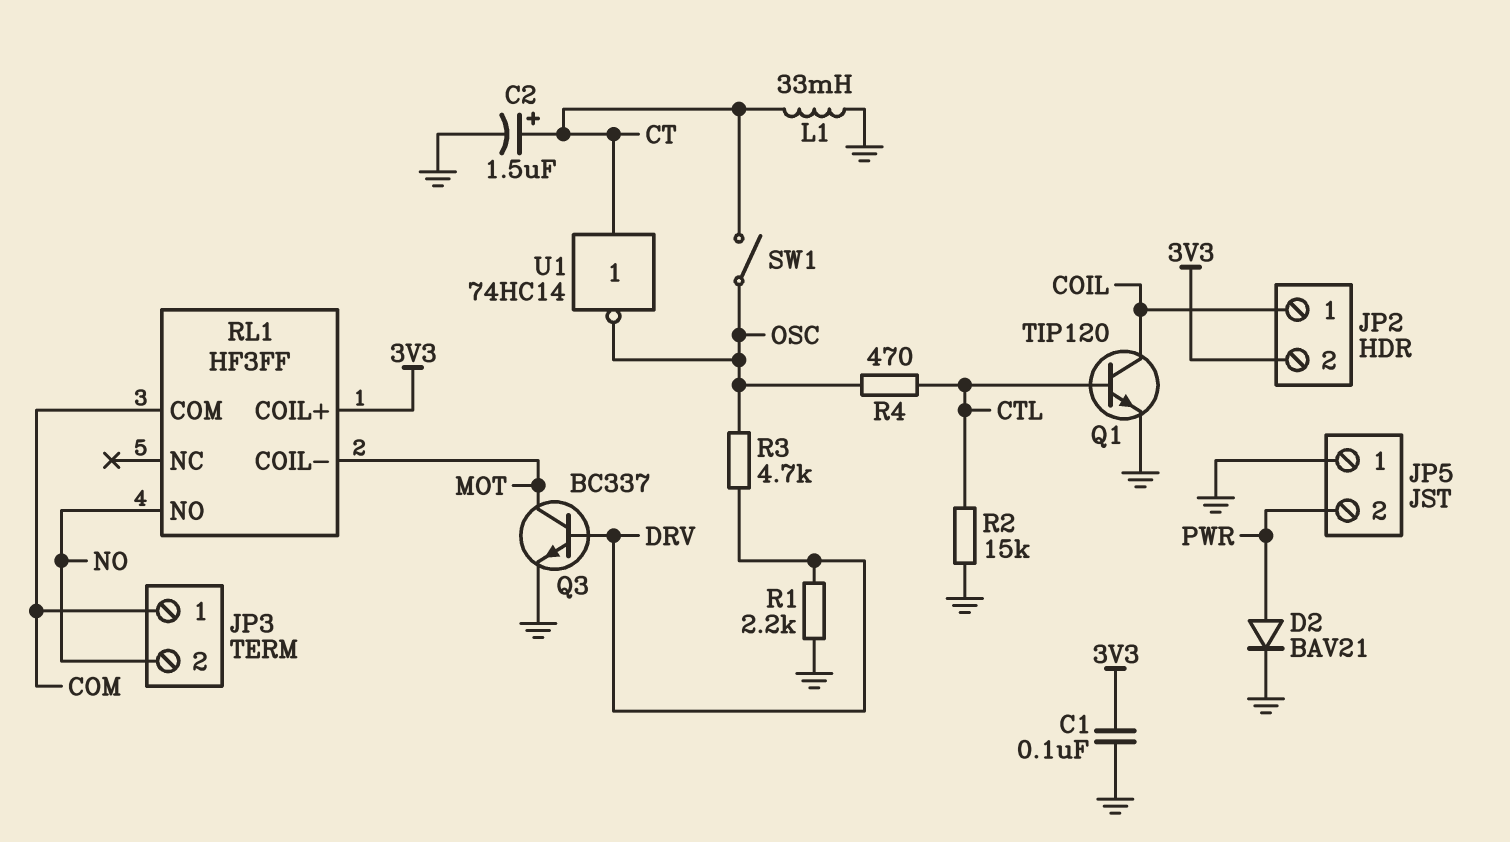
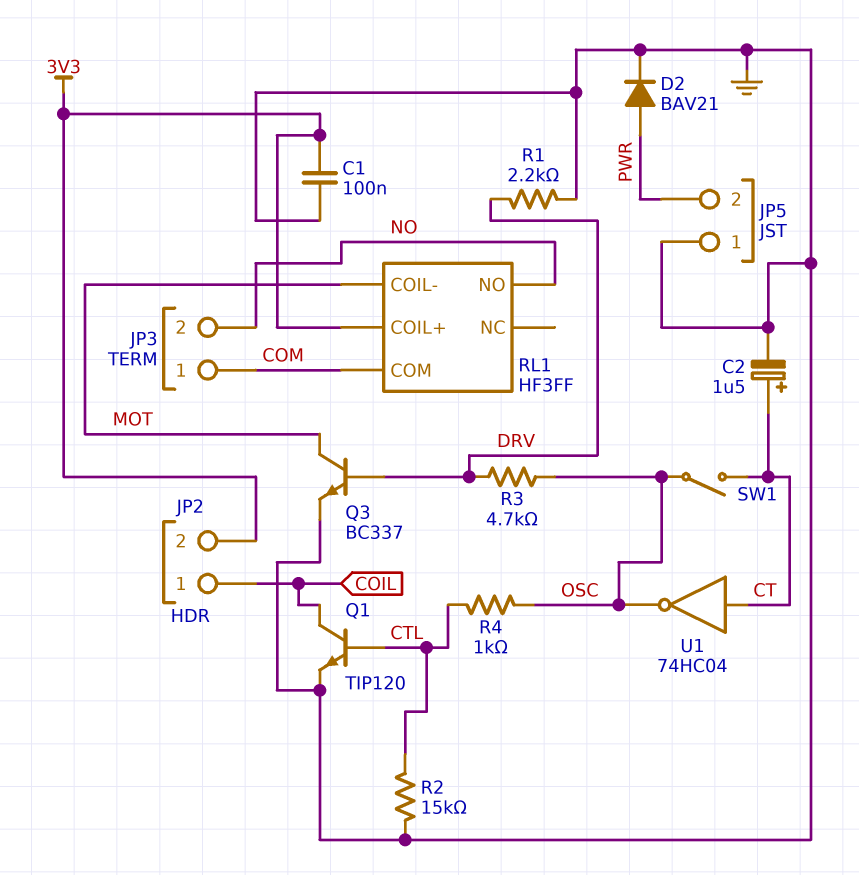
L1: 33mH (CT, GND) -> none
R4: 470 (CTL, OSC) -> 1k (CTL, OSC)
U1: NOT 74HC14 (in CT, out OSC) -> NOT 74HC04 (in CT, out OSC)

